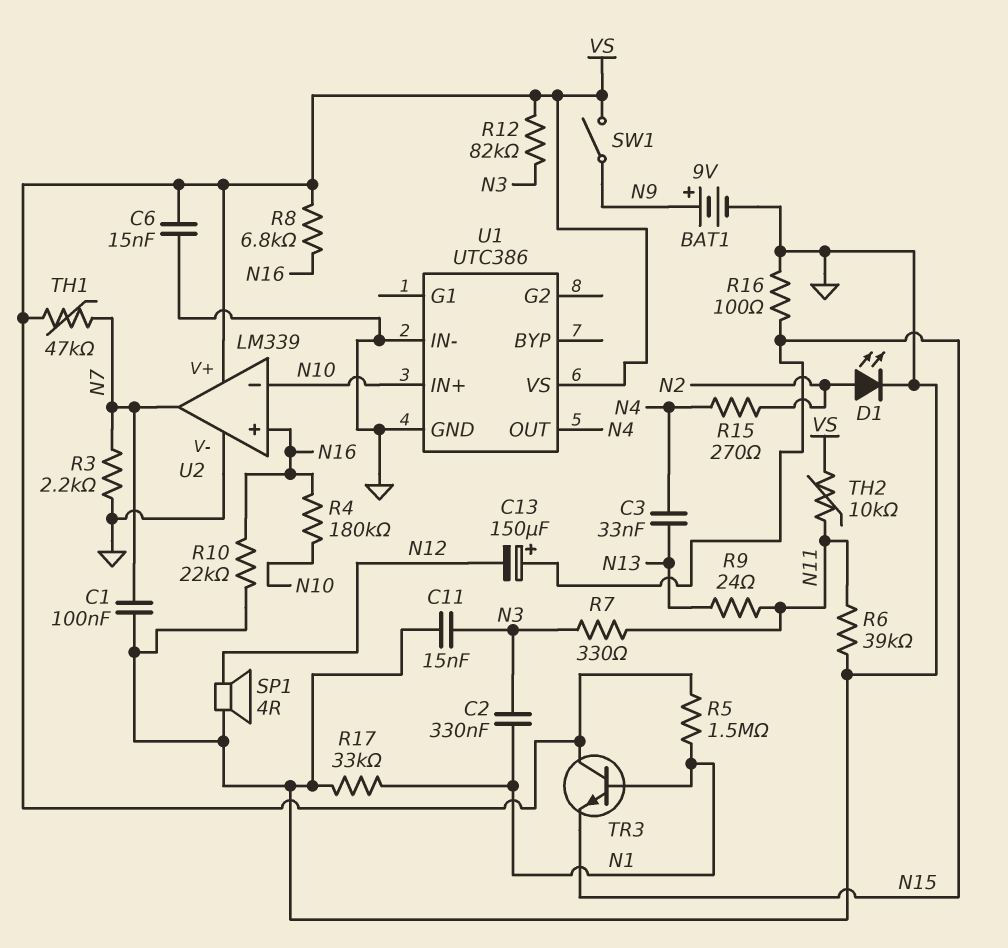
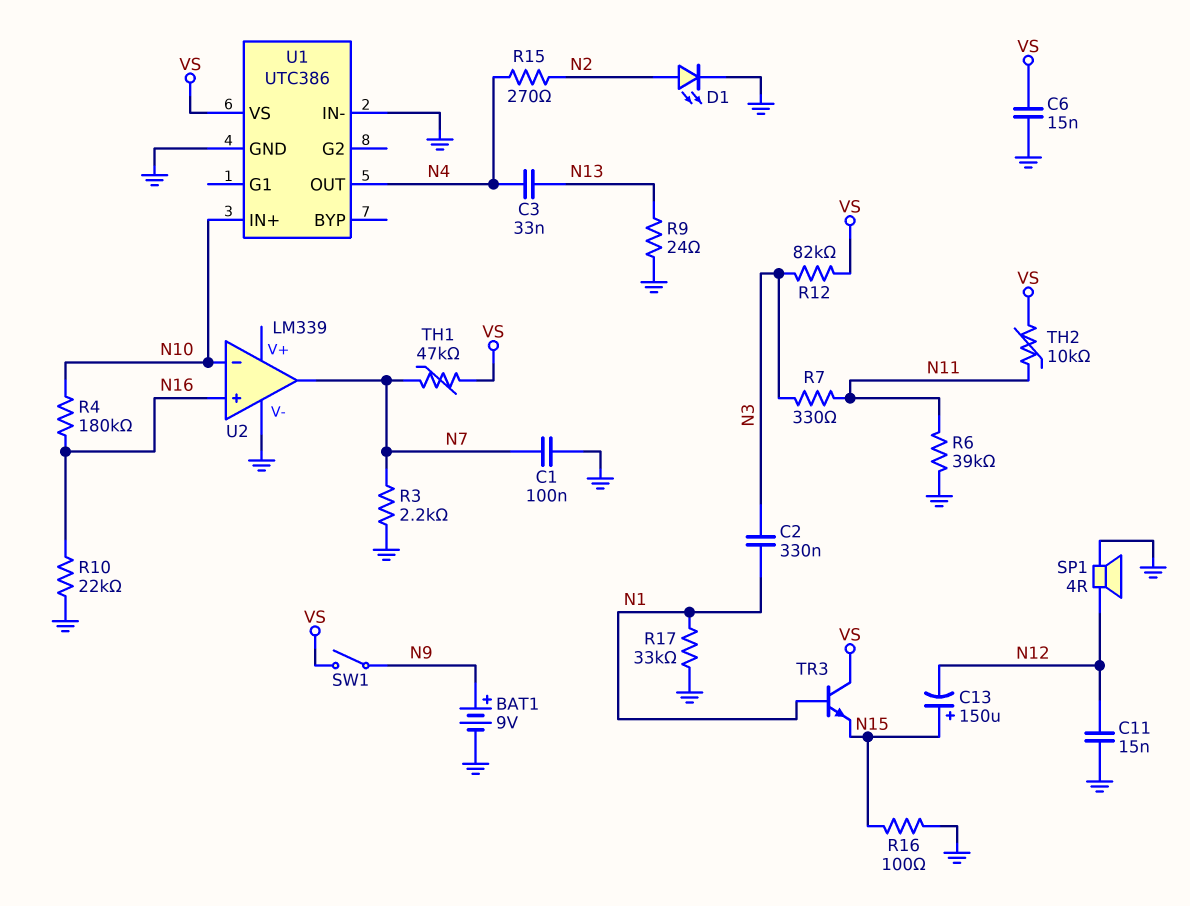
C11: 15nF (GND, N3) -> 15nF (GND, N12)
R5: 1.5M (N1, VS) -> none
R8: 6.8k (N16, VS) -> none
R9: 24 (N11, N13) -> 24 (GND, N13)
U2 pin V+: VS -> none

